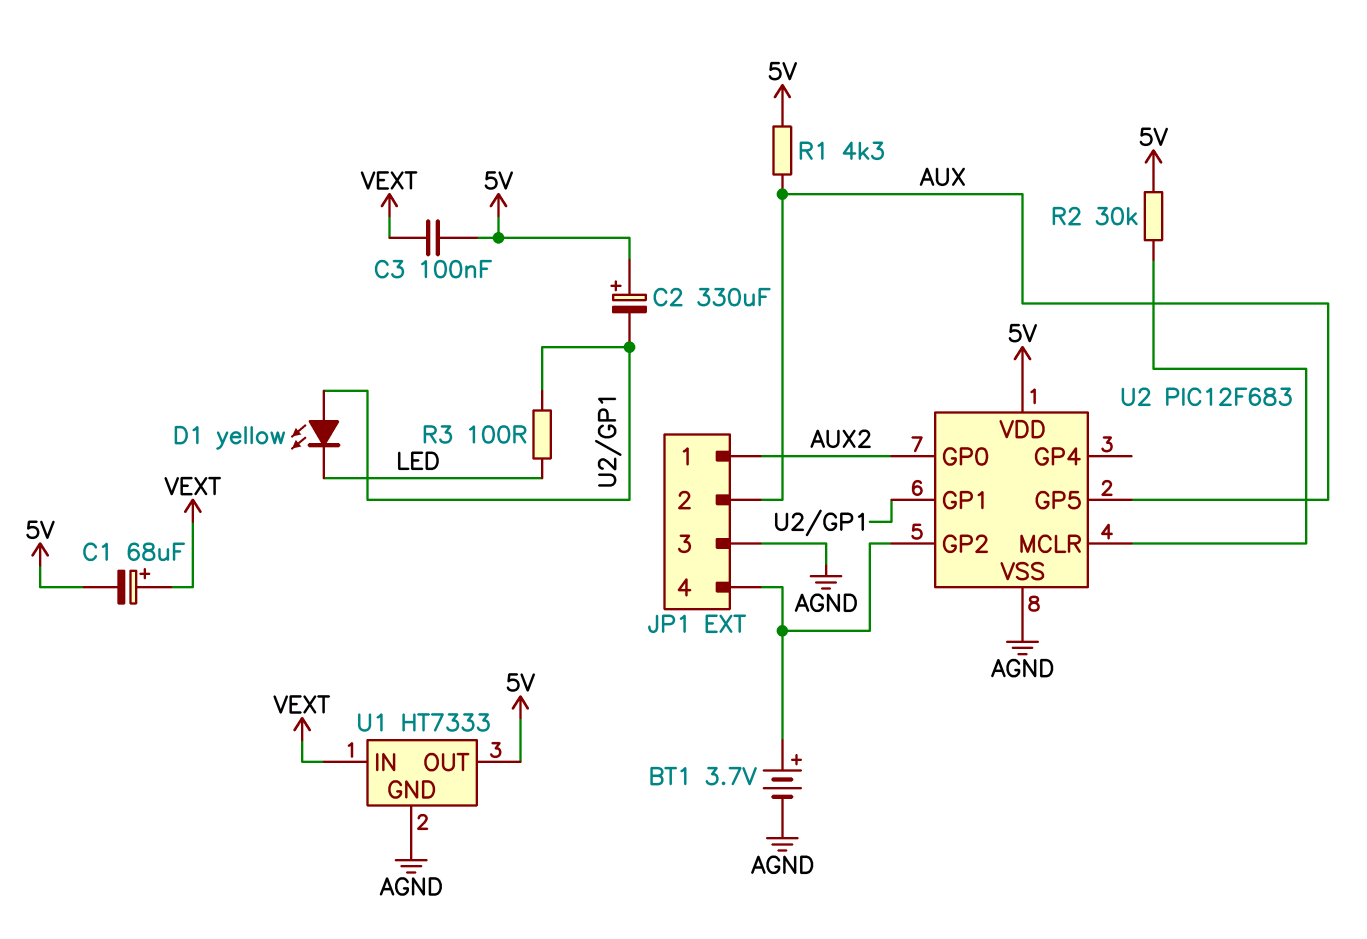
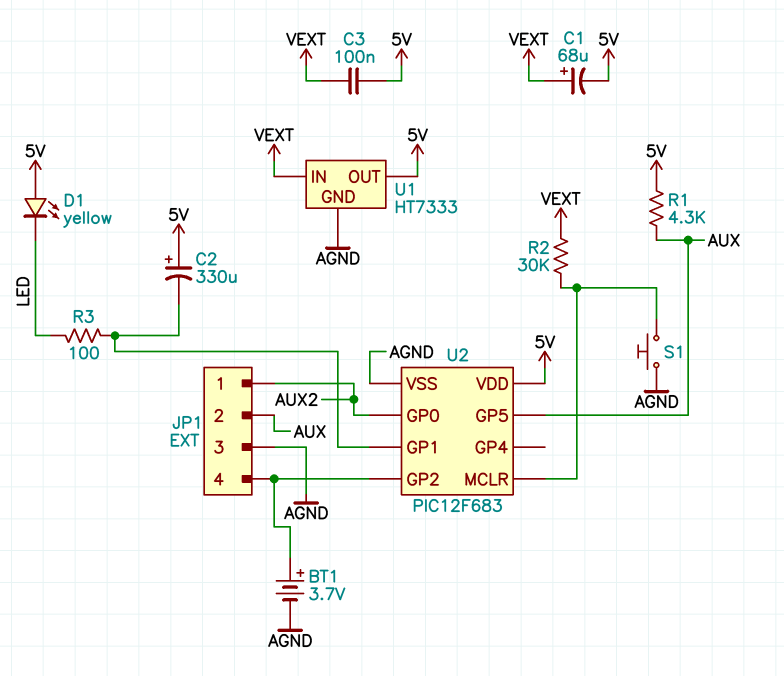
D1: LED yellow (A U2/GP1, K LED) -> LED yellow (A 5V, K LED)
R2: 30k (5V, U2/MCLR) -> 30k (U2/MCLR, VEXT)
S1: none -> button (AGND, U2/MCLR)

